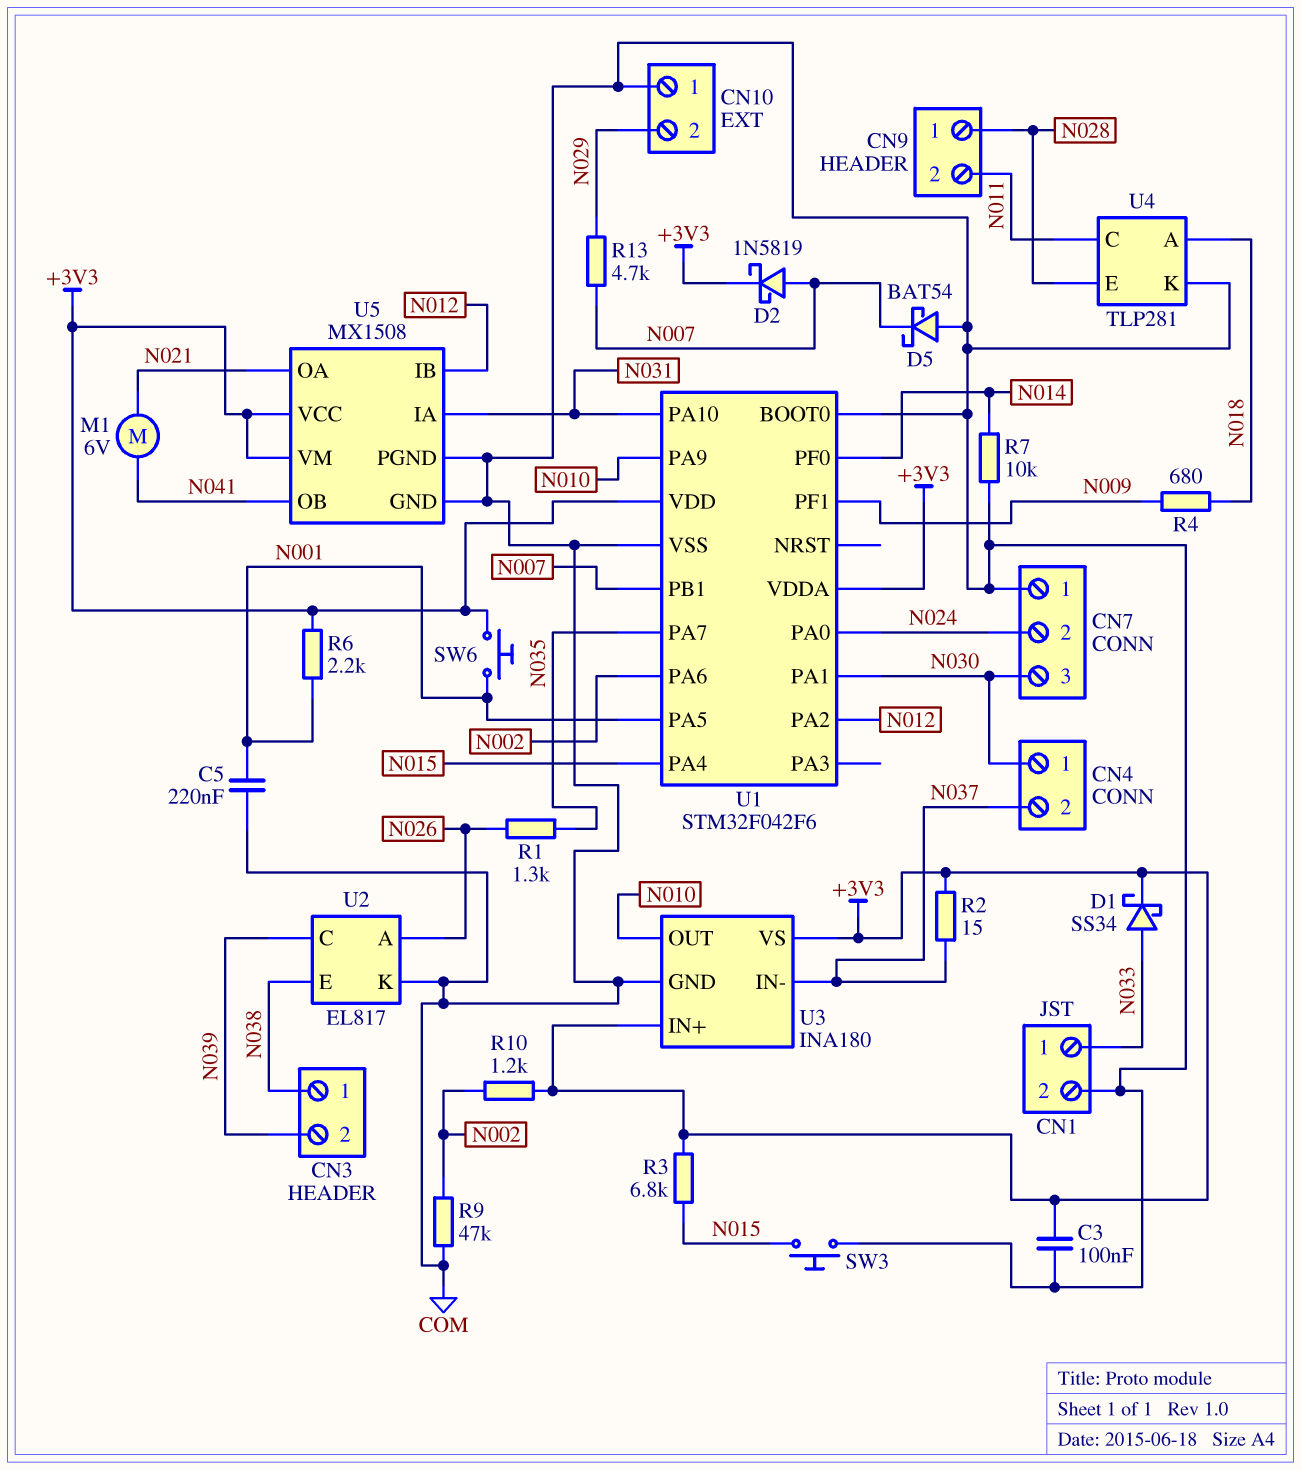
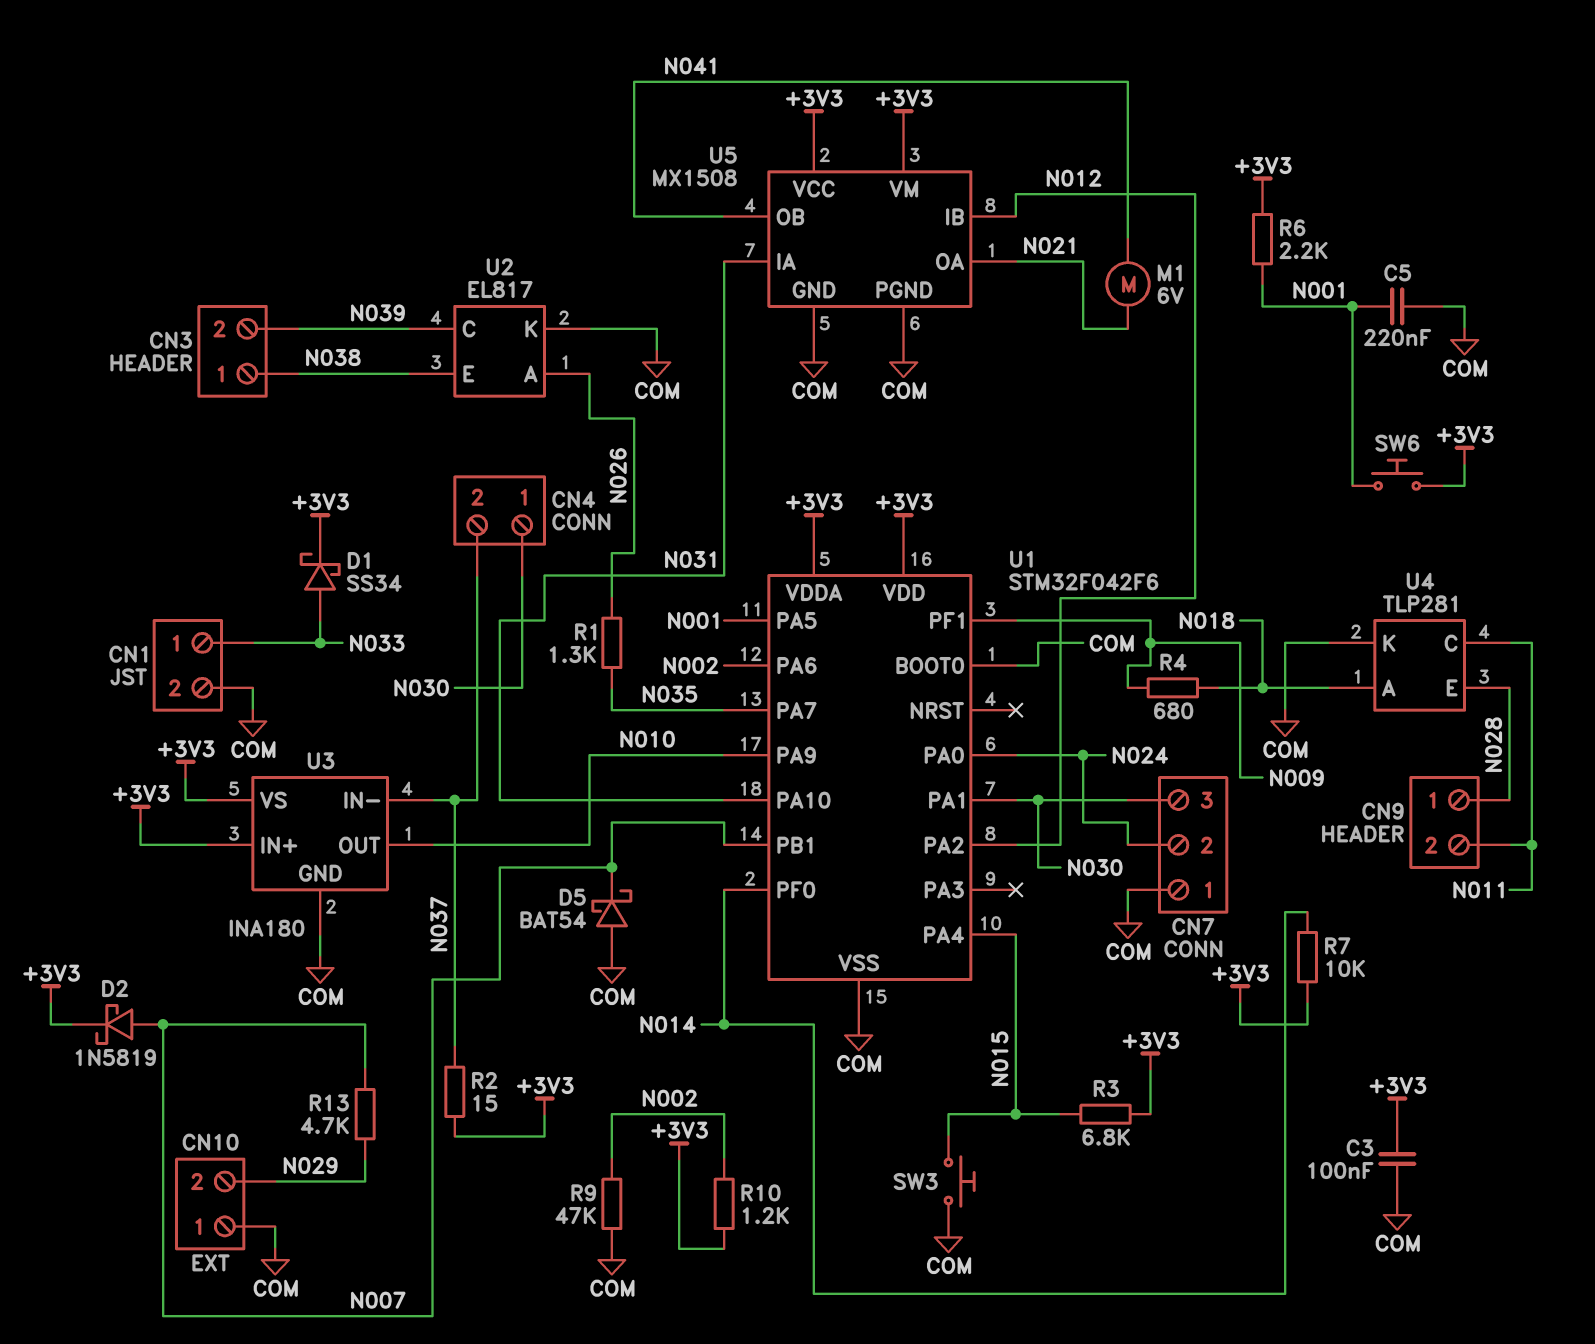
R7: 10k (COM, N014) -> 10k (+3V3, N014)

